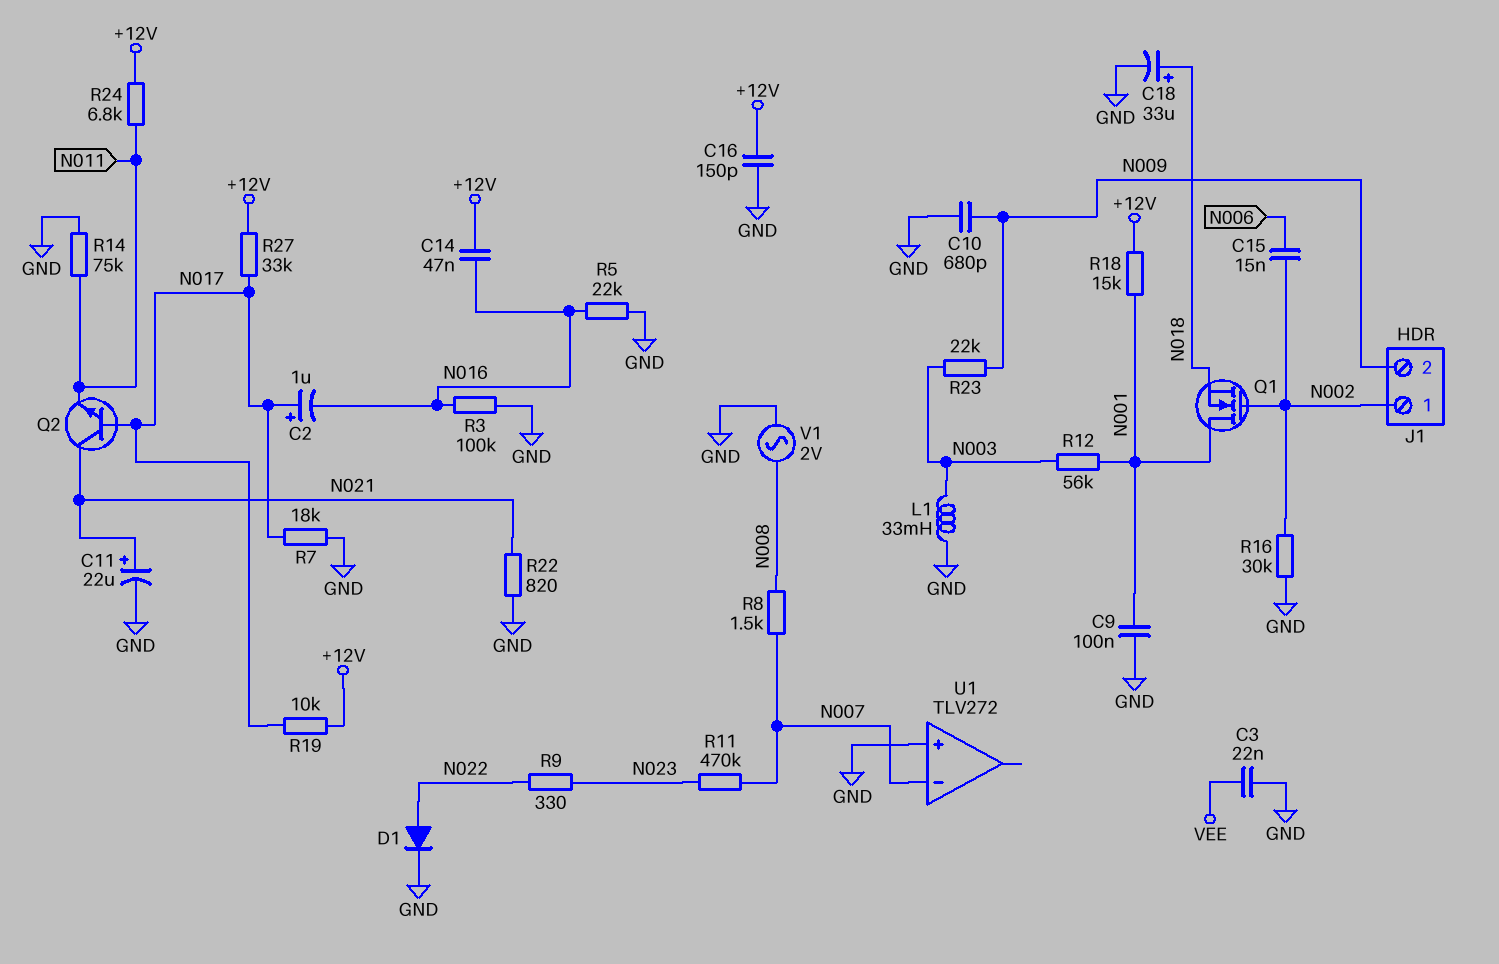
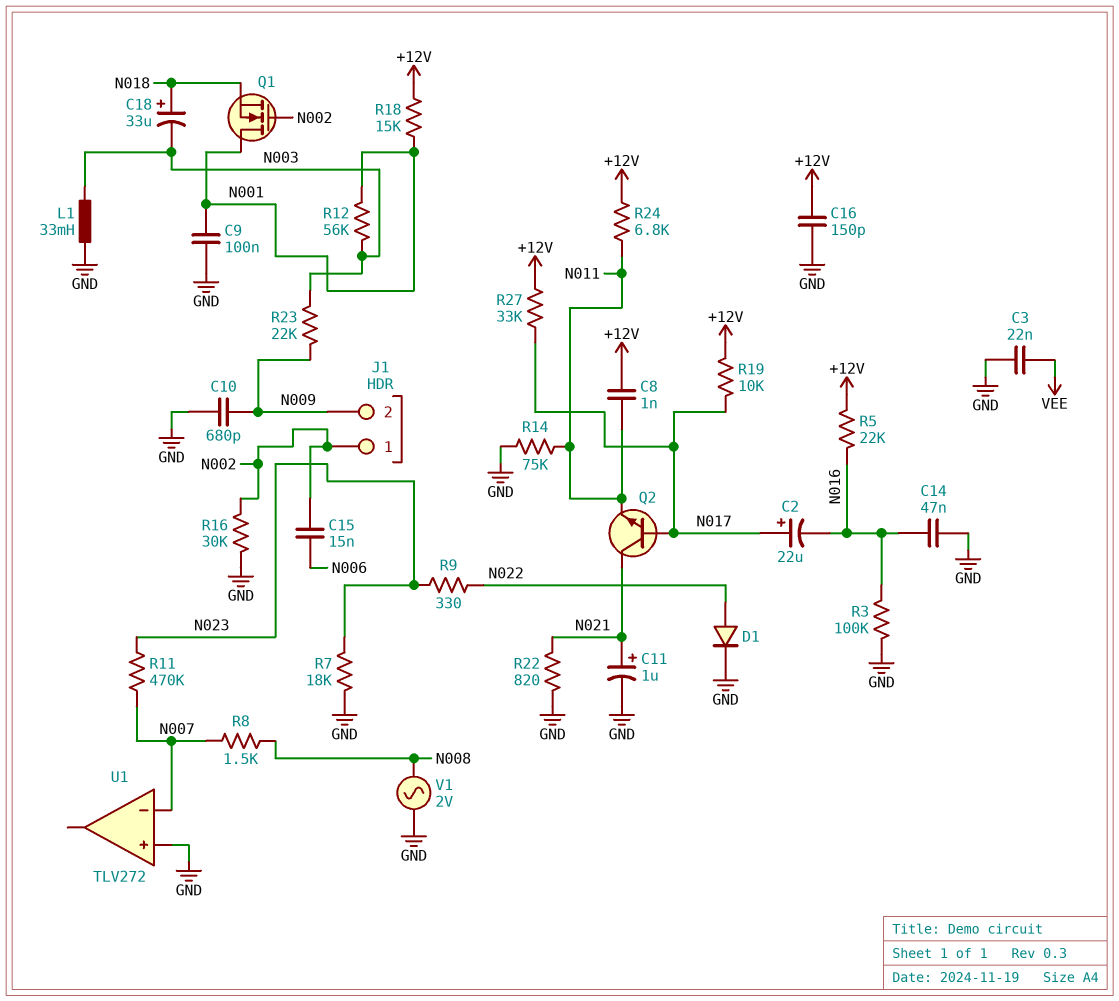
C2: 1uF (plus N017, minus N016) -> 22uF (plus N017, minus N016)
C8: none -> 1nF (+12V, N011)
C11: 22uF (plus N021, minus GND) -> 1uF (plus N021, minus GND)
C14: 47nF (+12V, N016) -> 47nF (GND, N016)
C18: 33uF (plus N018, minus GND) -> 33uF (plus N018, minus N003)
R5: 22k (GND, N016) -> 22k (+12V, N016)
R7: 18k (GND, N017) -> 18k (GND, N023)

